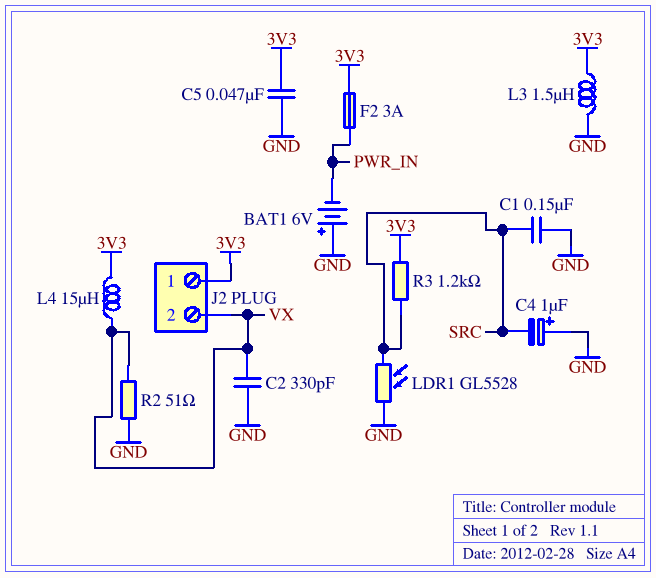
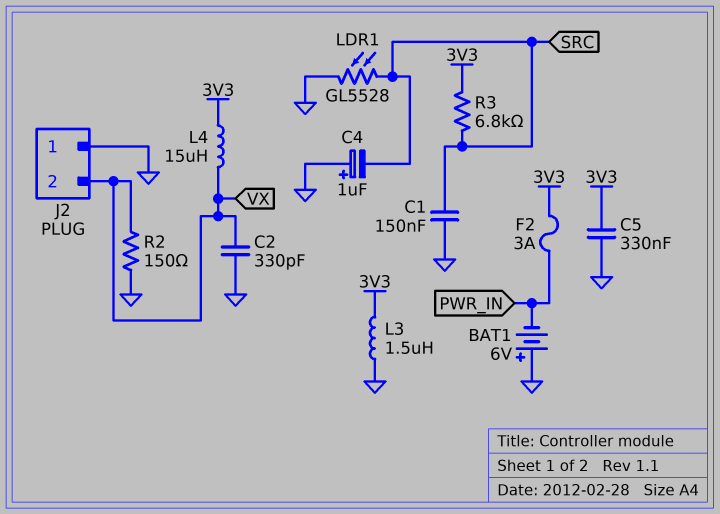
C5: 47nF (3V3, GND) -> 330nF (3V3, GND)
J2 pin 1: 3V3 -> GND
R2: 51 (GND, VX) -> 150 (GND, VX)
R3: 1.2k (3V3, SRC) -> 6.8k (3V3, SRC)

